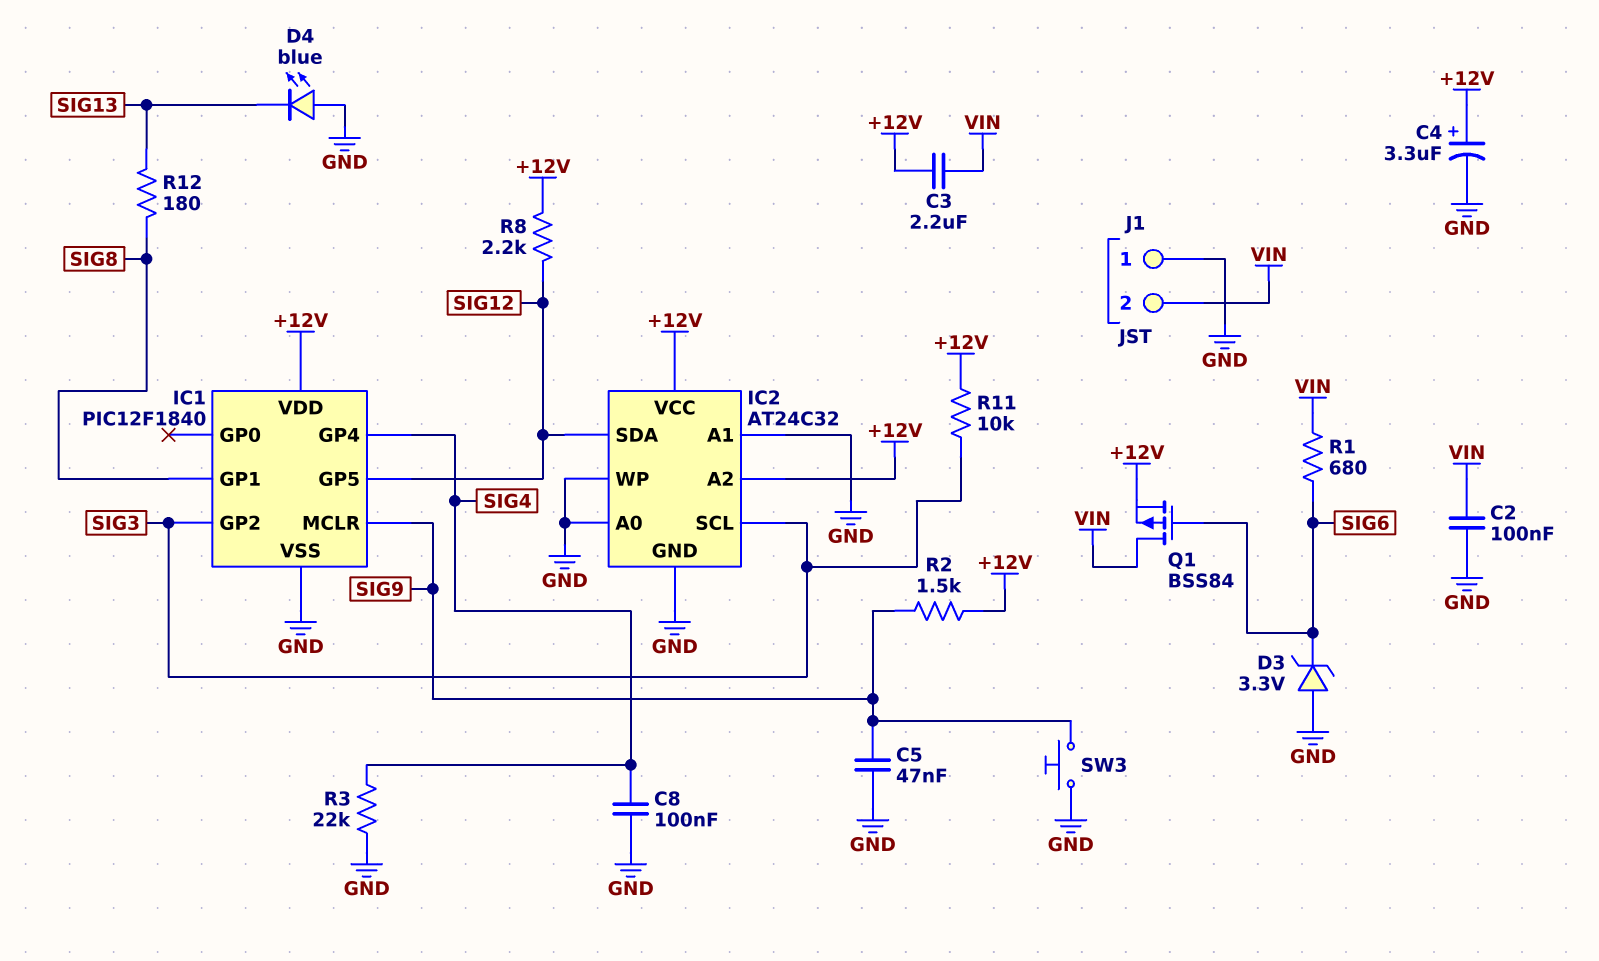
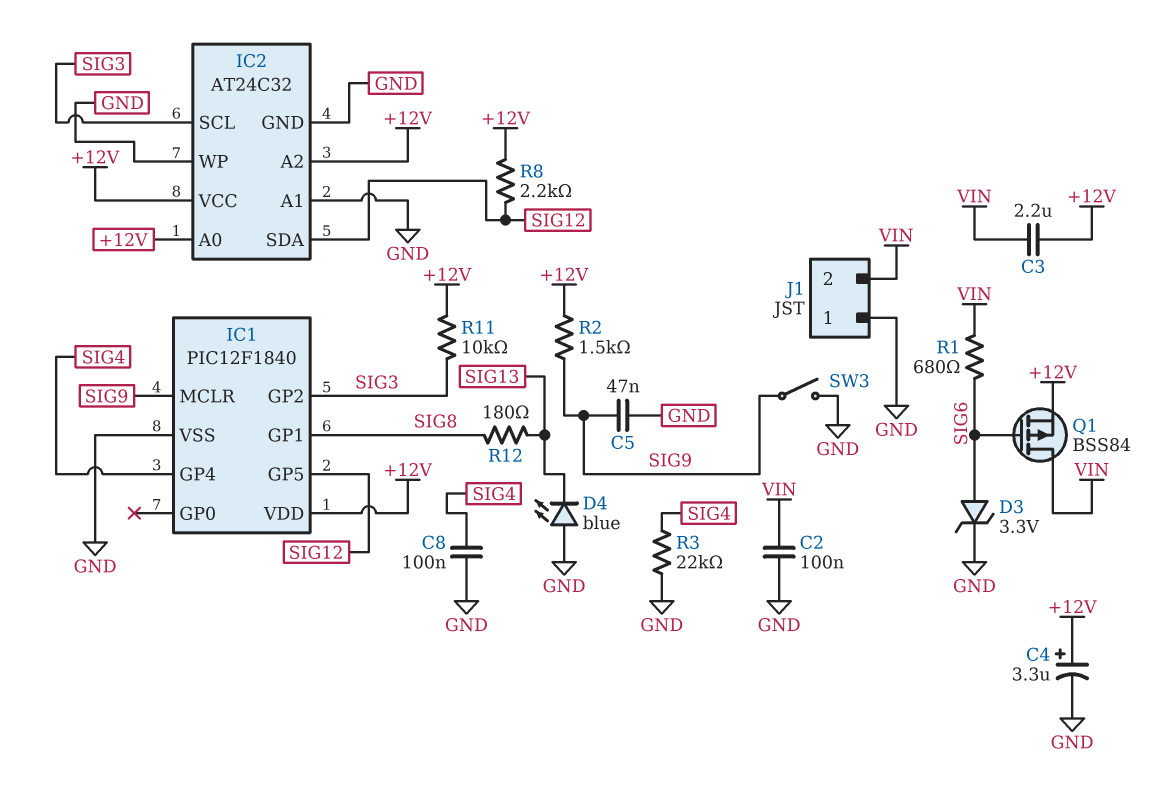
D3: zener 3.3V (A GND, K SIG6) -> zener 3.3V (A SIG6, K GND)
IC2 pin A0: GND -> +12V
SW3: button (GND, SIG9) -> switch (GND, SIG9)

